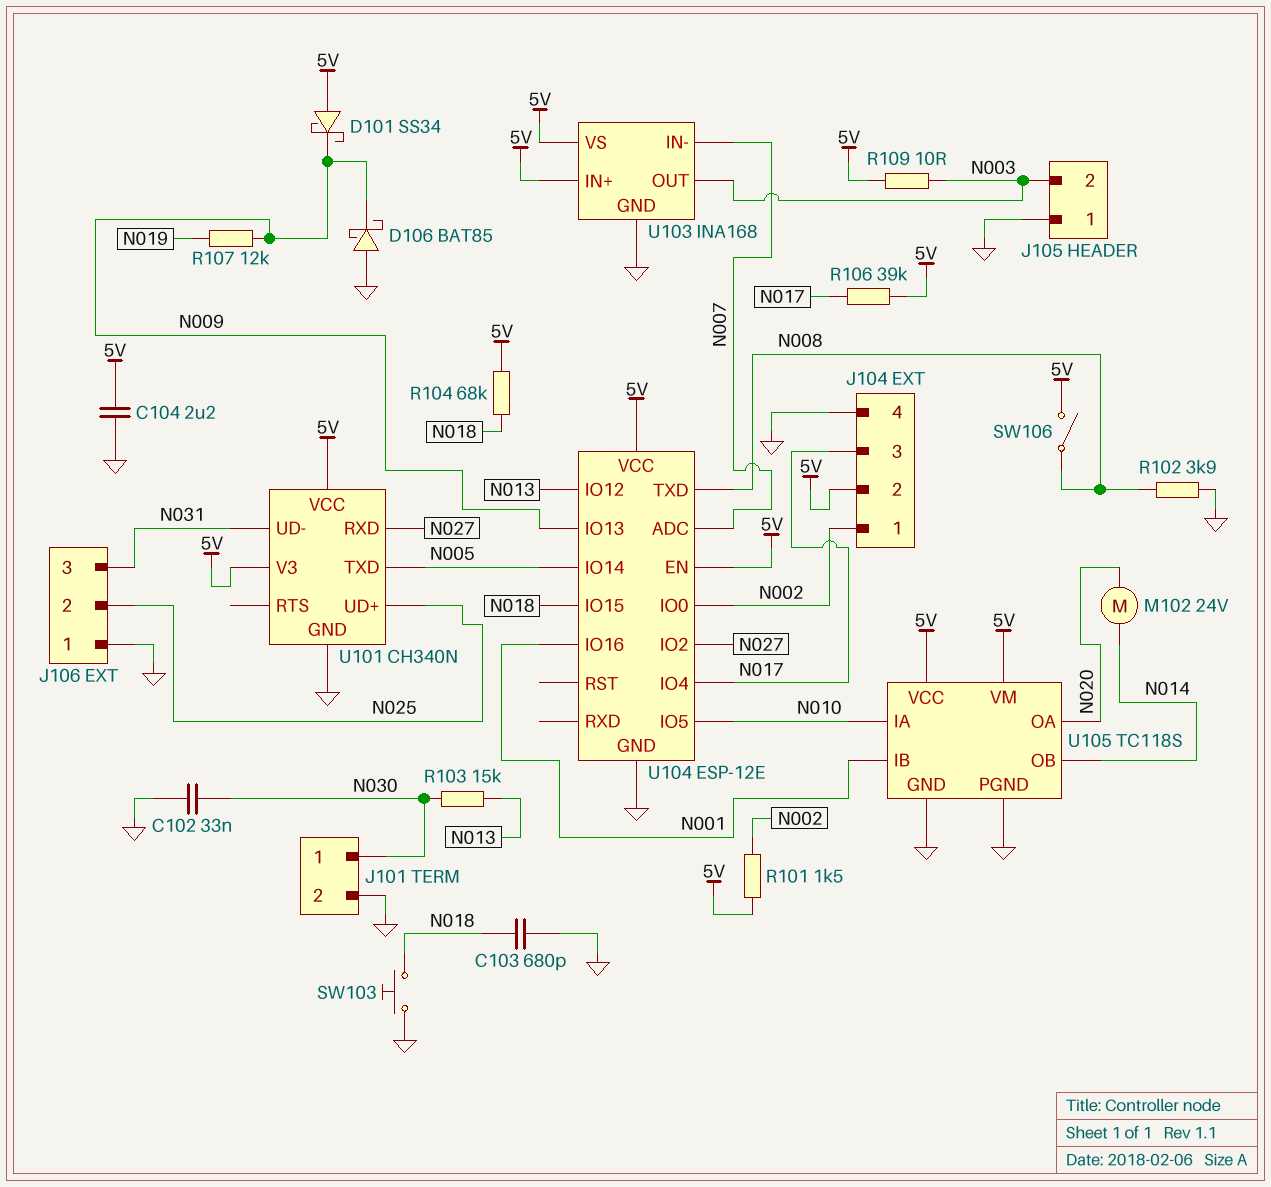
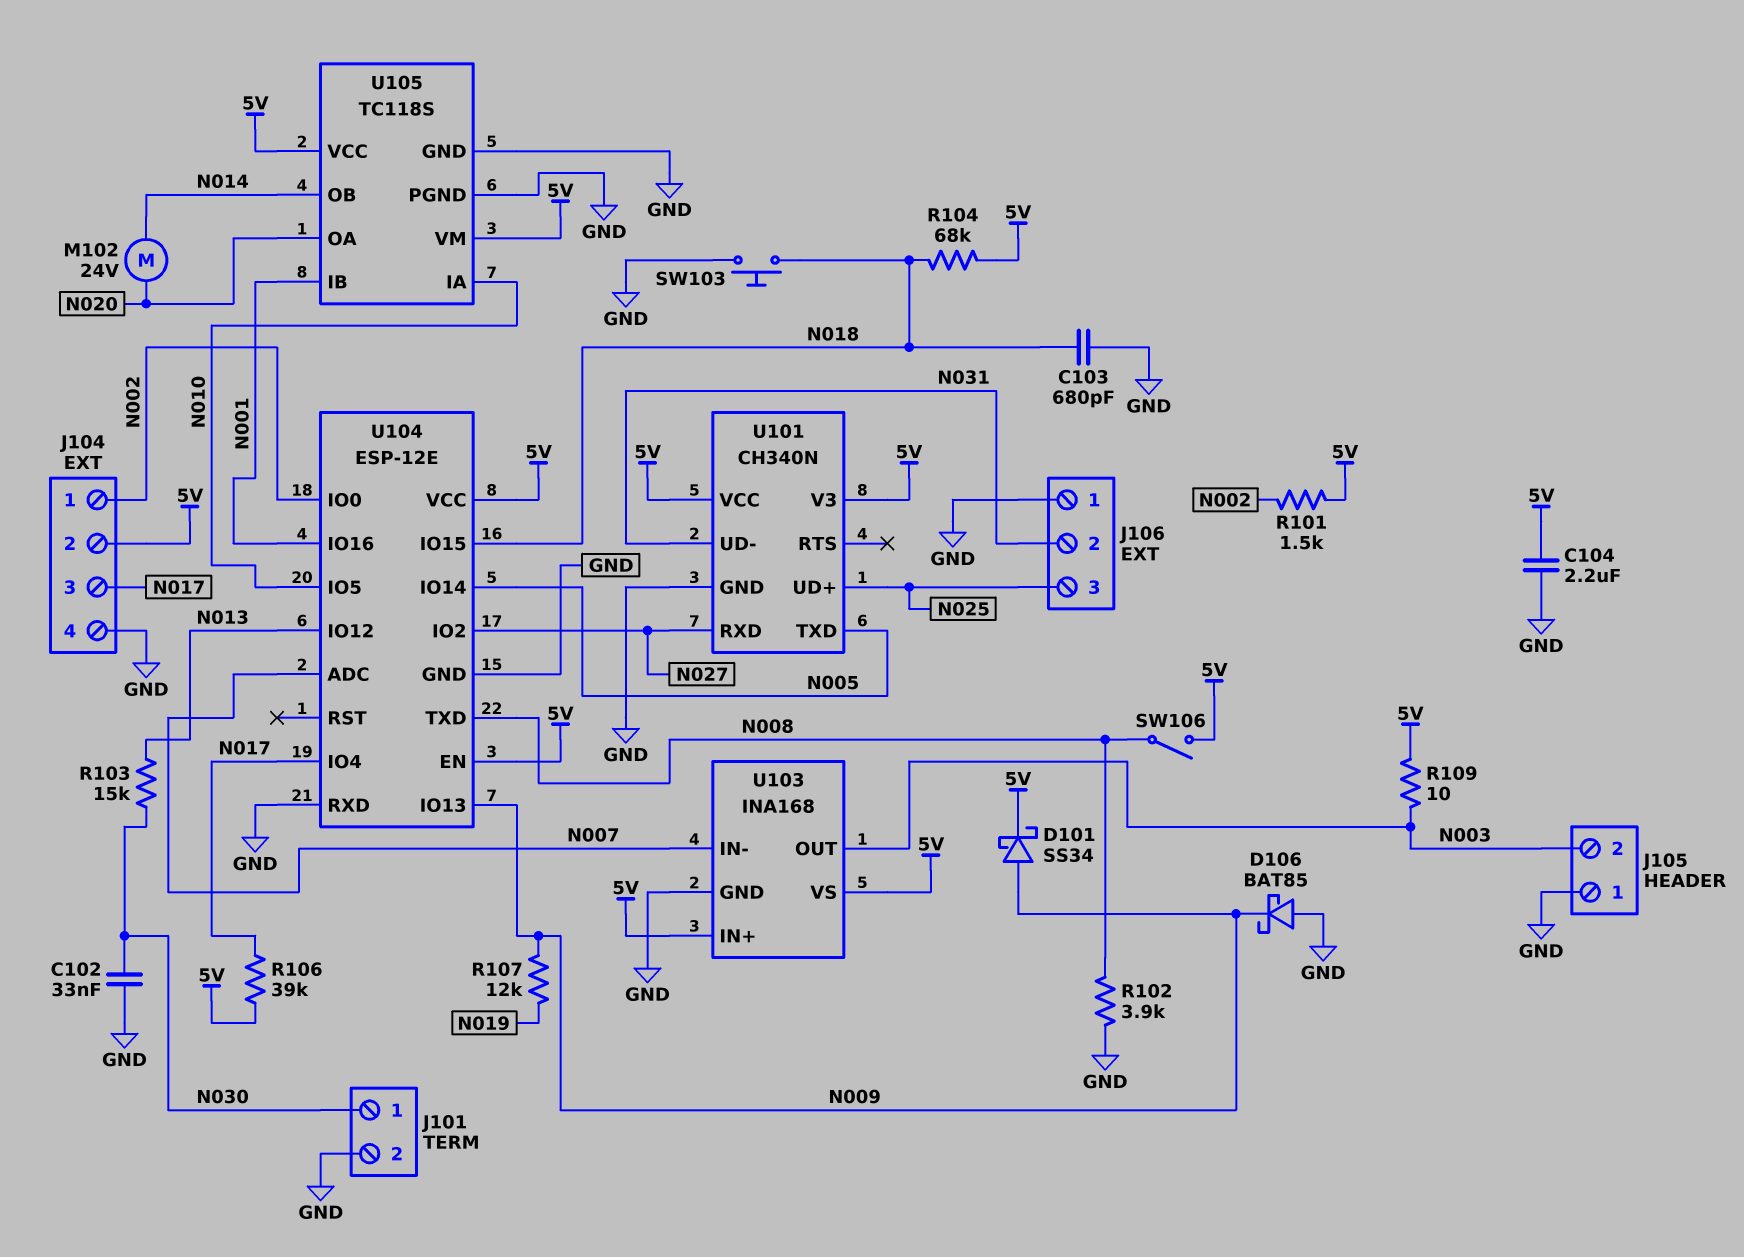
D101: schottky SS34 (A 5V, K N009) -> schottky SS34 (A N009, K 5V)
J106 pin 2: N025 -> N031
J106 pin 3: N031 -> N025
U104 pin RXD: none -> GND

